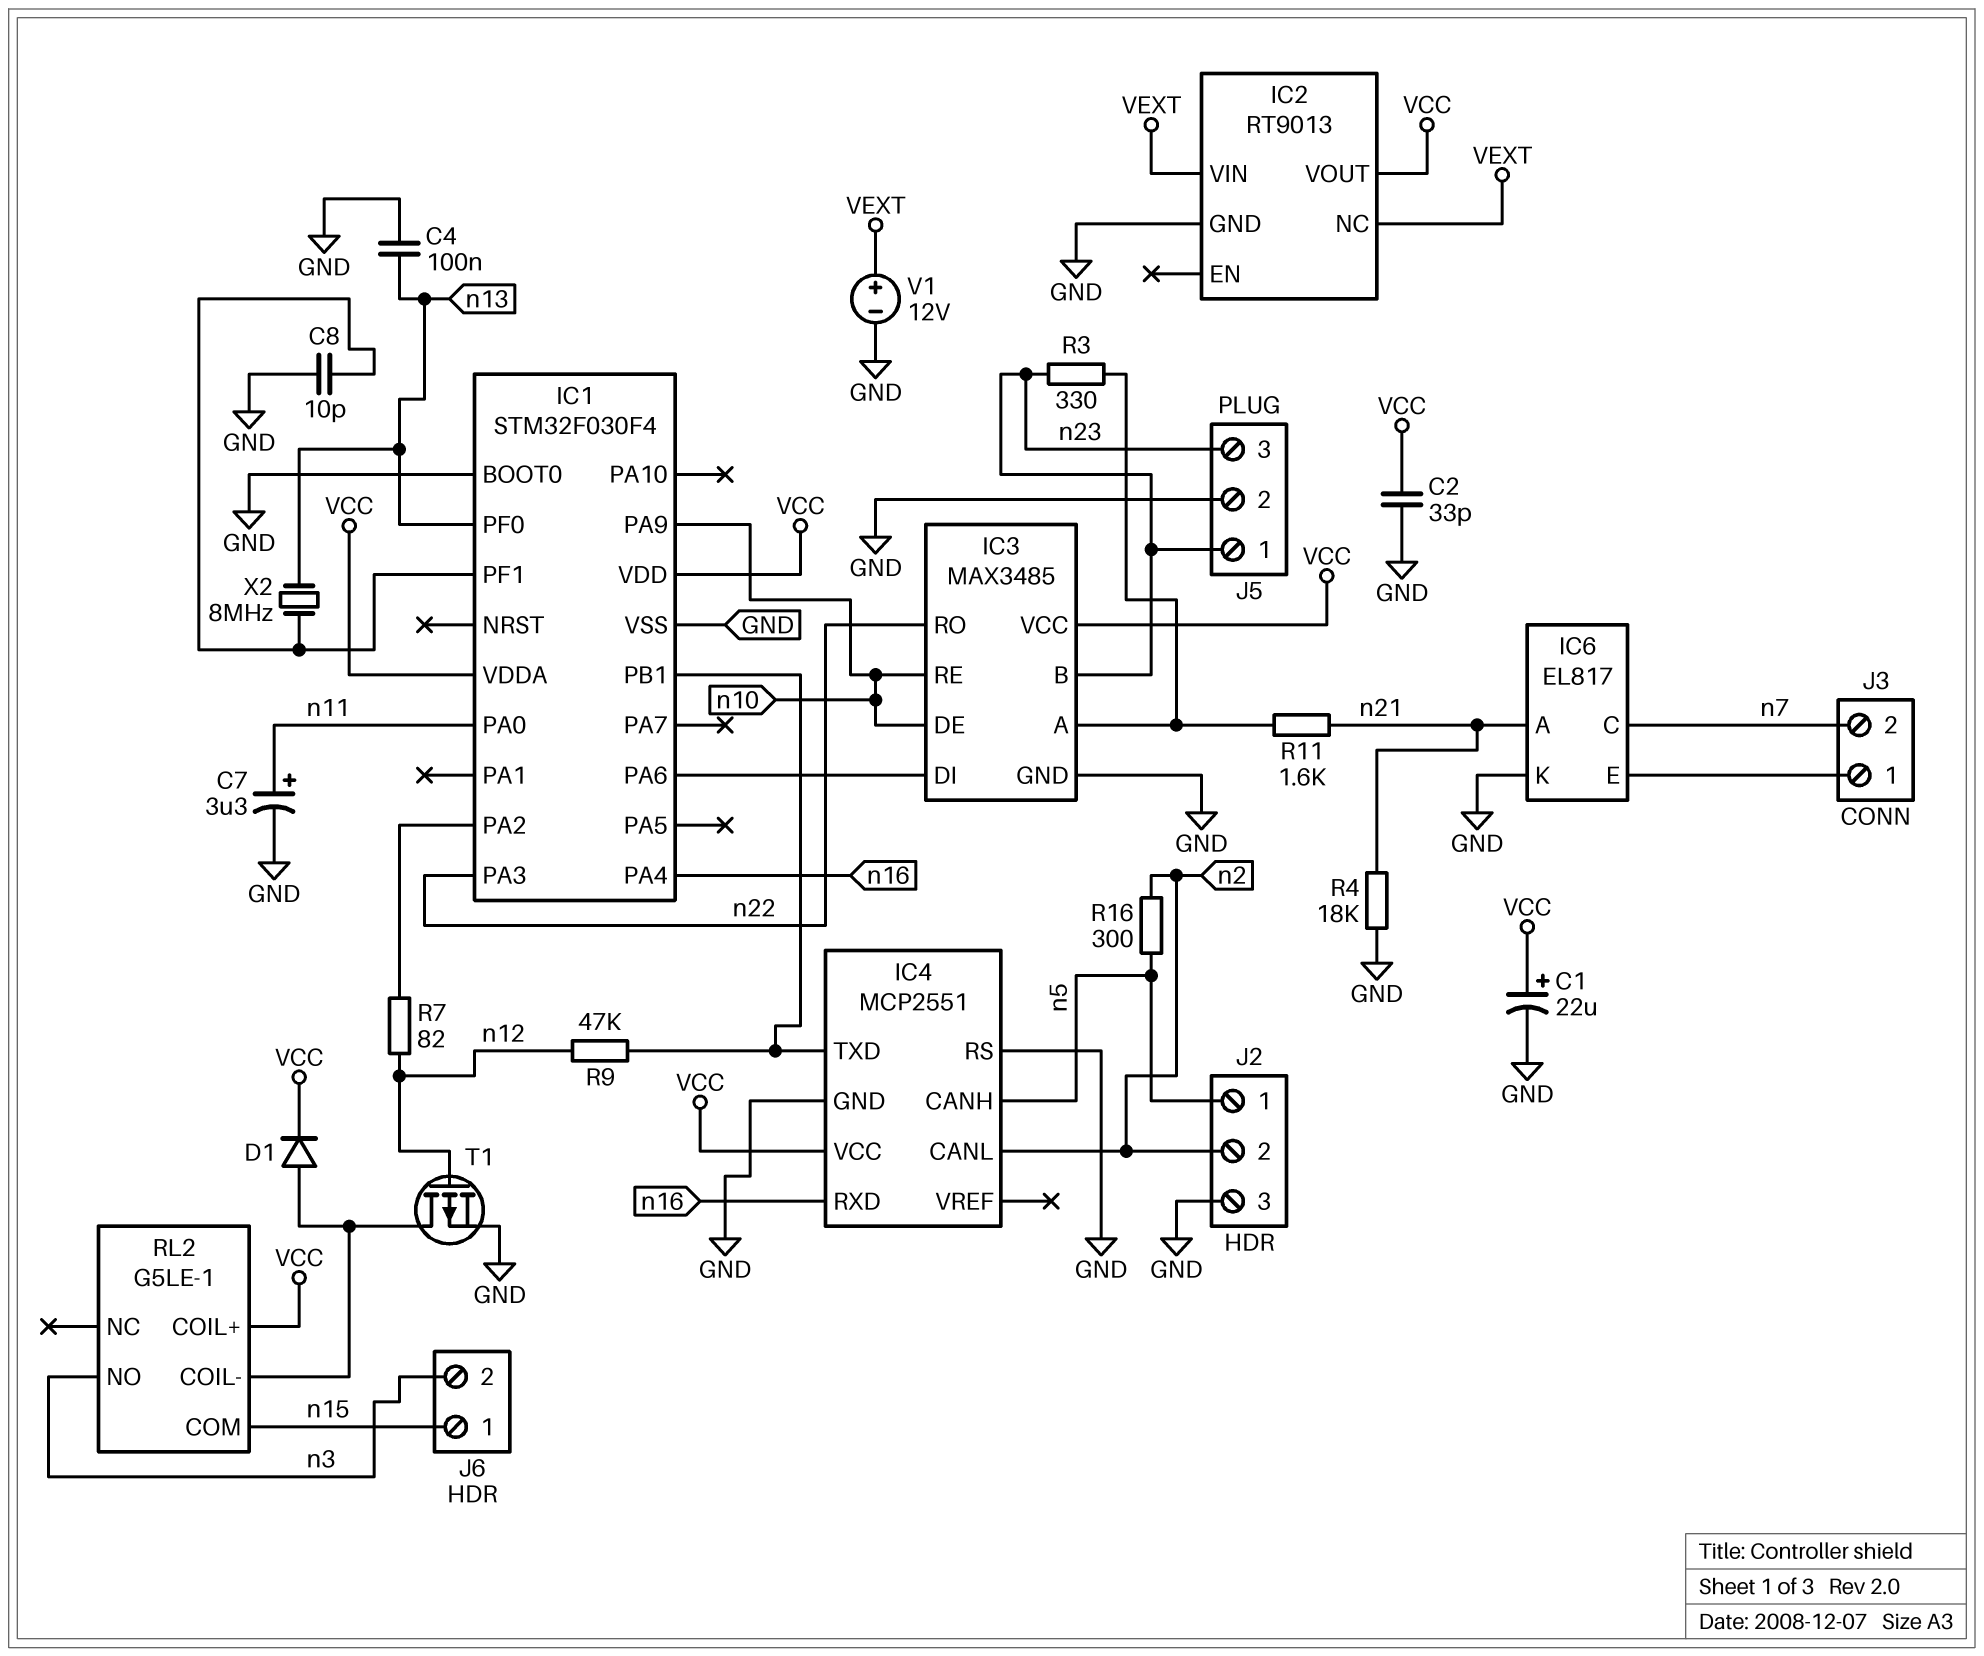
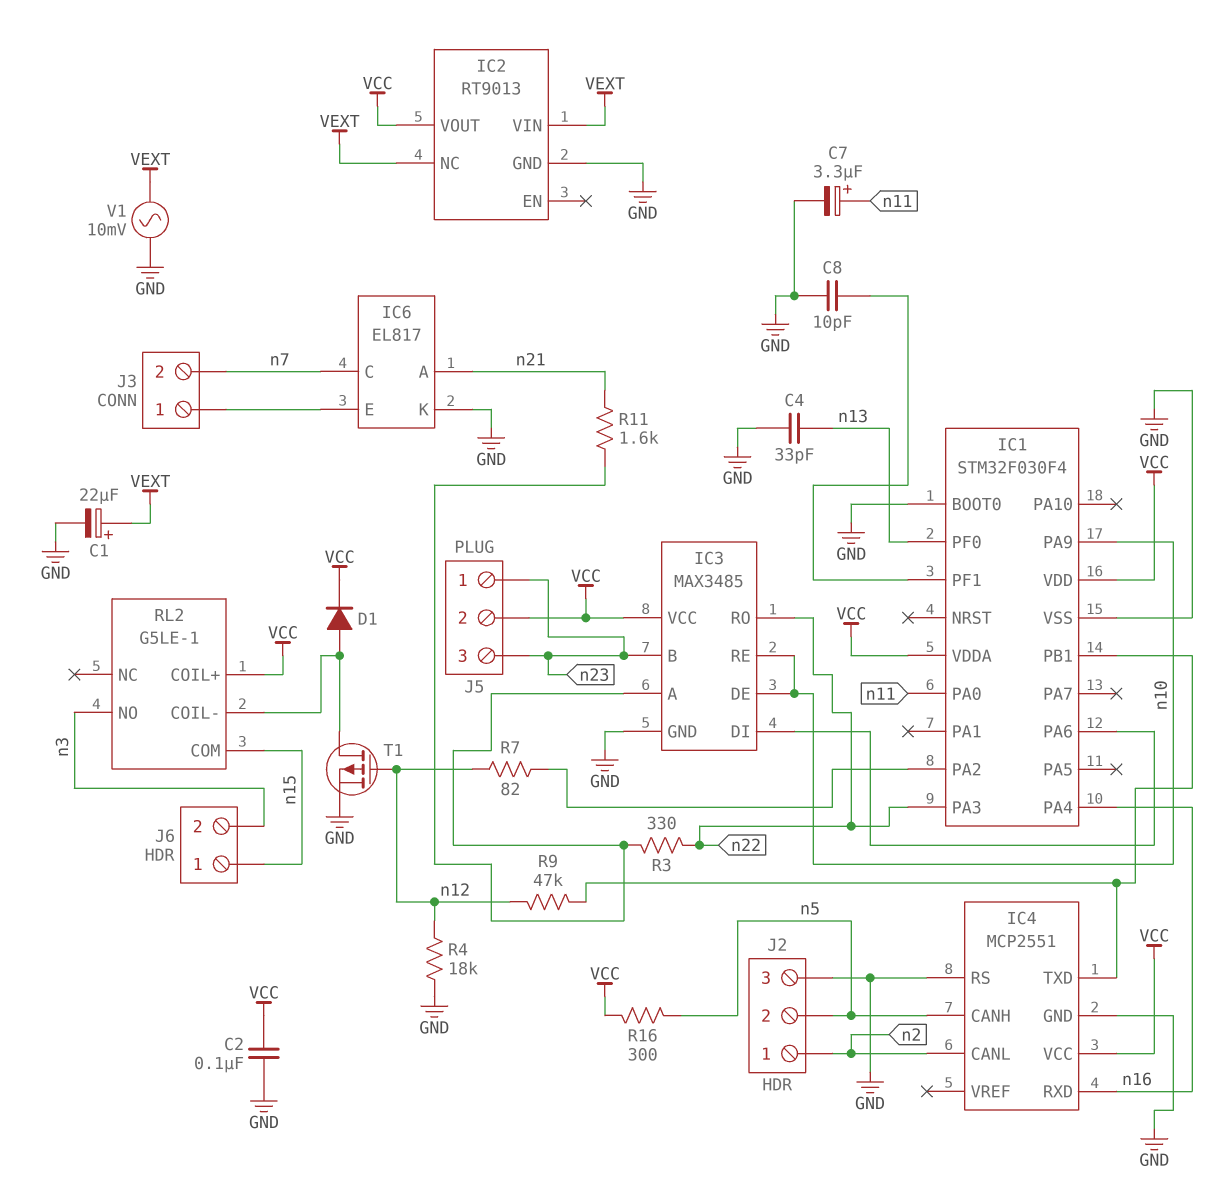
C1: 22uF (plus VCC, minus GND) -> 22uF (plus VEXT, minus GND)
C2: 33pF (GND, VCC) -> 100nF (GND, VCC)
C4: 100nF (GND, n13) -> 33pF (GND, n13)
J2 pin 1: n5 -> n2
J2 pin 2: n2 -> n5
J5 pin 2: GND -> VCC
R3: 330 (IC3/A, n23) -> 330 (IC3/A, n22)
R4: 18k (GND, n21) -> 18k (GND, n12)
R16: 300 (n2, n5) -> 300 (VCC, n5)
V1: 12V (plus VEXT, minus GND) -> AC 10mV (GND, VEXT)
X2: 8MHz (IC1/PF1, n13) -> none

